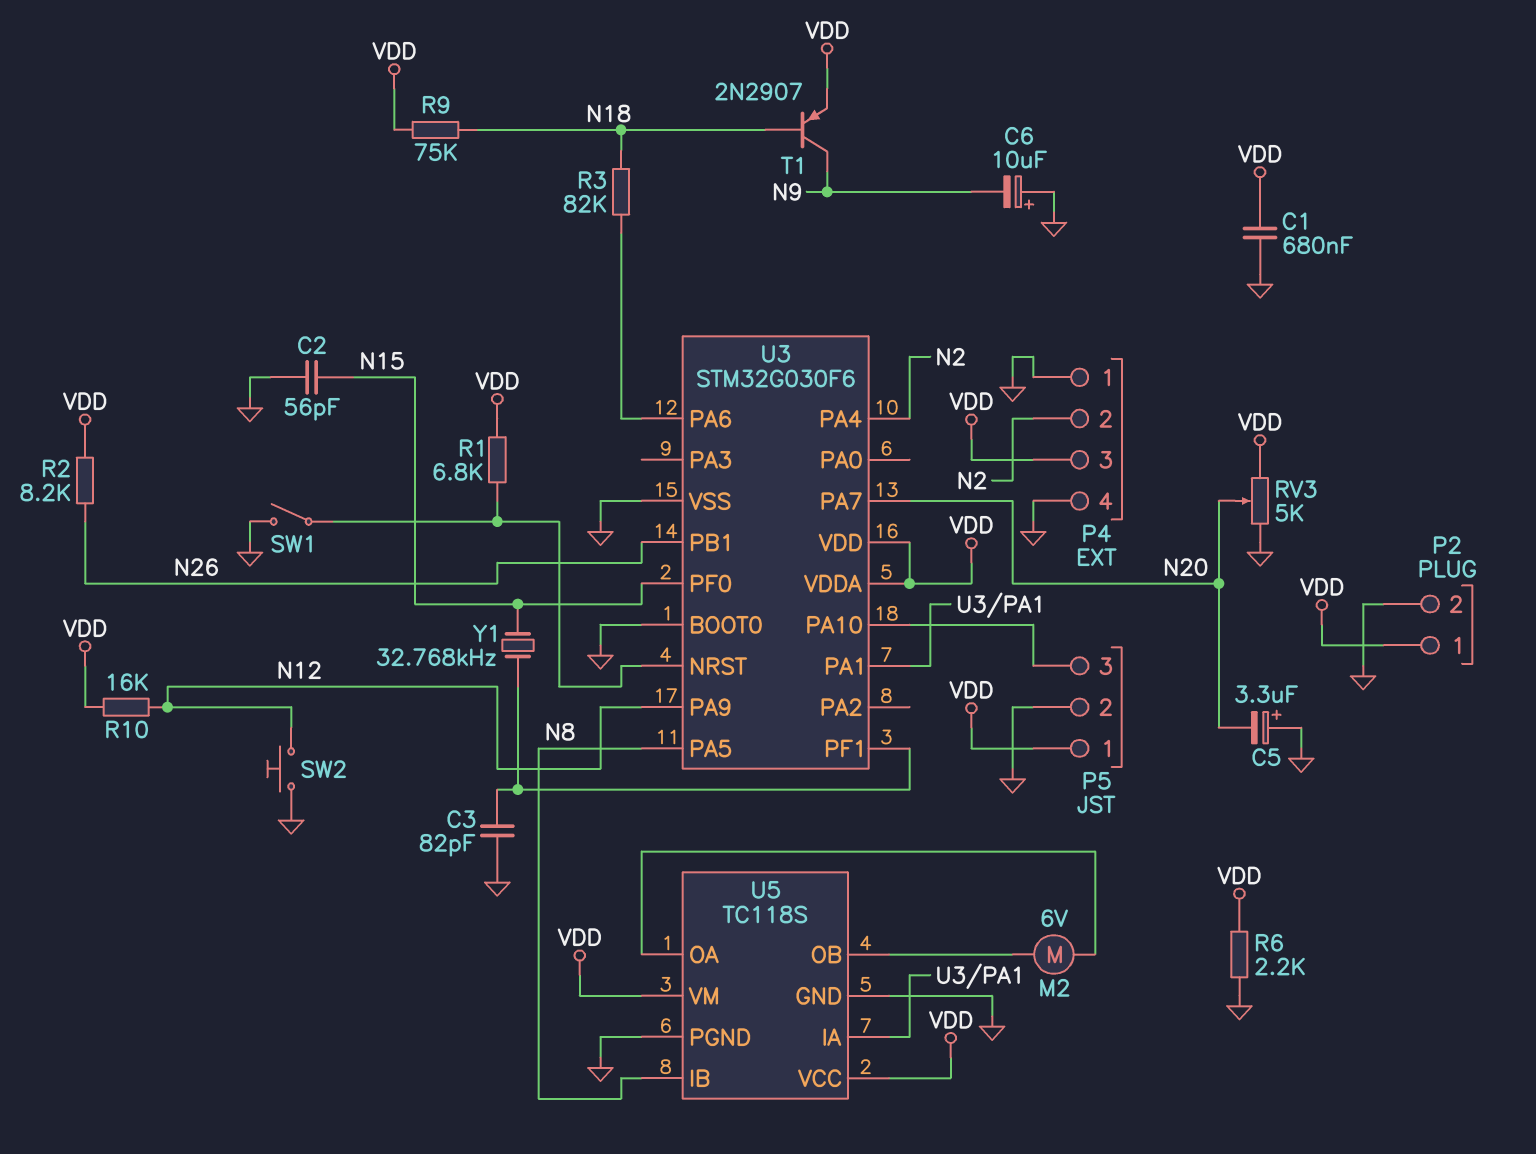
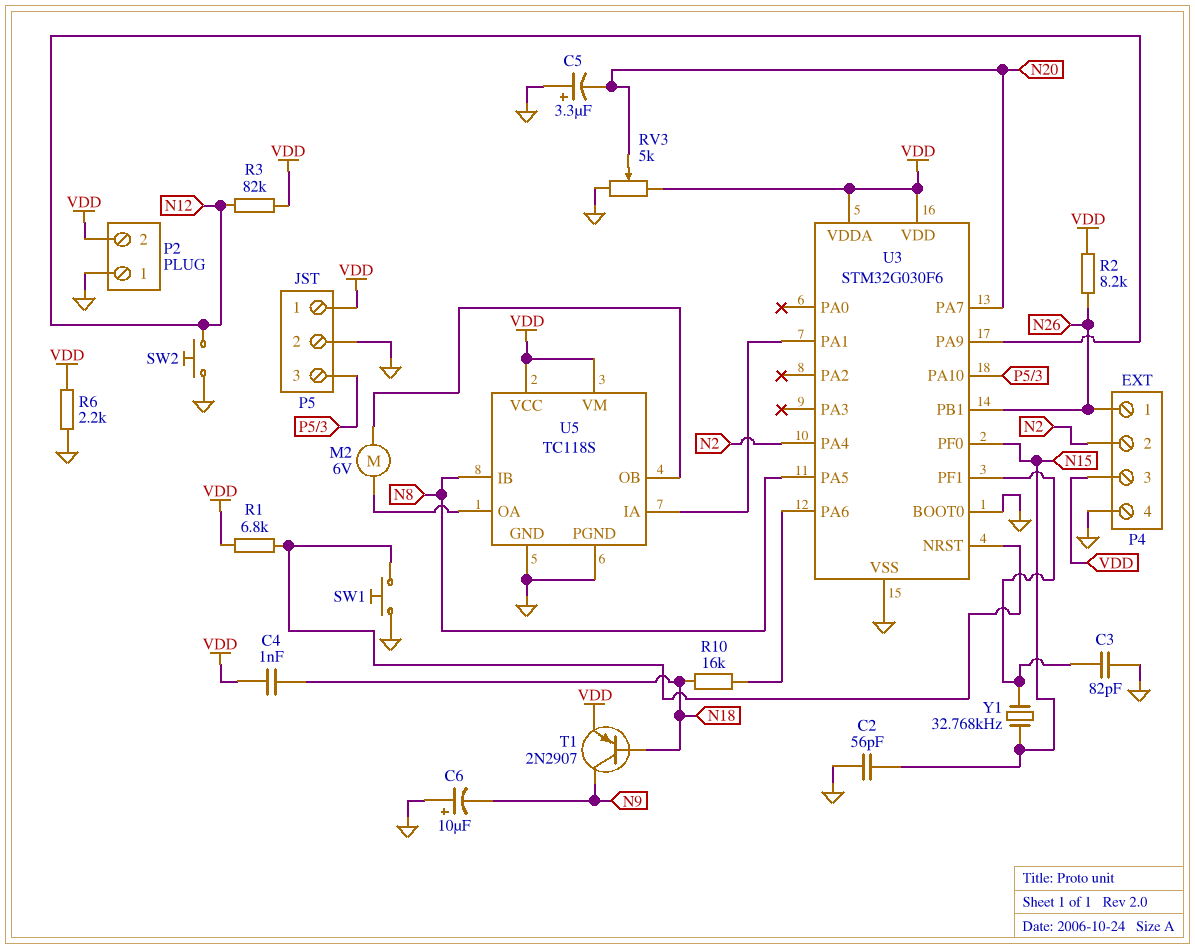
C1: 680nF (GND, VDD) -> none
C4: none -> 1nF (N18, VDD)
P2 pin 1: VDD -> GND
P2 pin 2: GND -> VDD
P4 pin 1: GND -> N26
R3: 82k (N18, U3/PA6) -> 82k (N12, VDD)
R9: 75k (N18, VDD) -> none
R10: 16k (N12, VDD) -> 16k (N18, U3/PA6)
SW1: switch (GND, U3/NRST) -> button (GND, U3/NRST)

